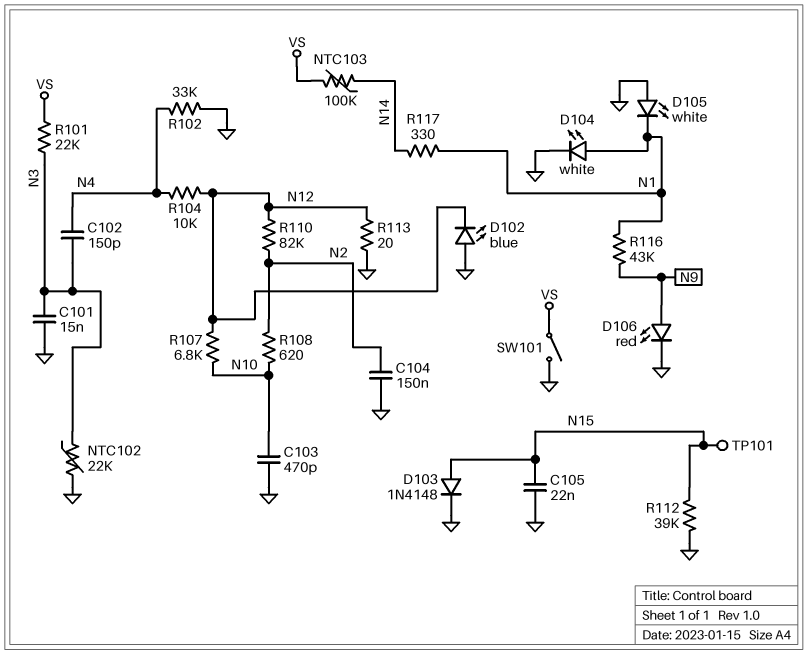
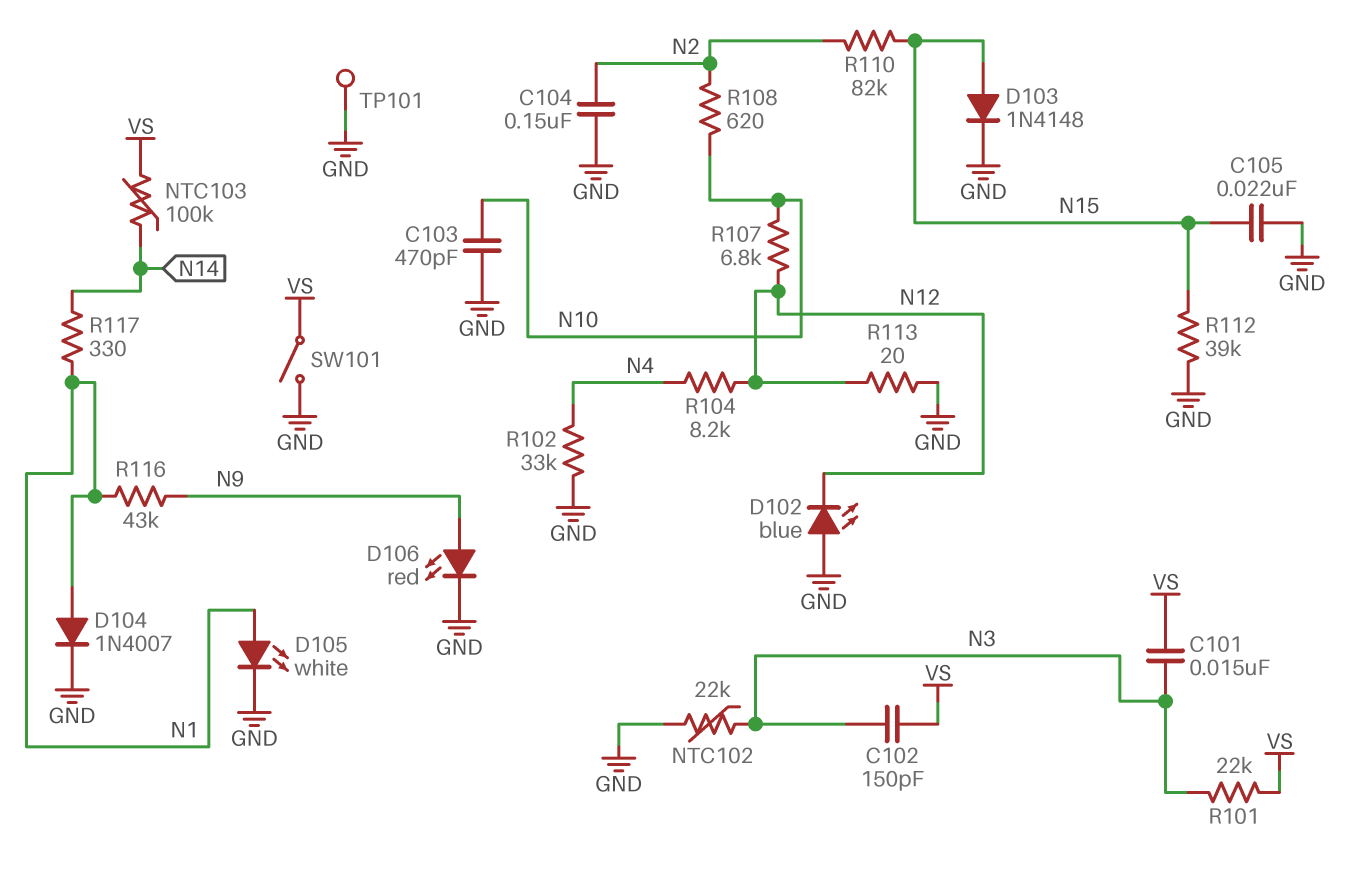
C101: 15nF (GND, N3) -> 15nF (N3, VS)
C102: 150pF (N3, N4) -> 150pF (N3, VS)
D104: LED white (A N1, K GND) -> diode 1N4007 (A N1, K GND)
D105: LED white (A GND, K N1) -> LED white (A N1, K GND)
R104: 10k (N4, N12) -> 8.2k (N4, N12)
R110: 82k (N2, N12) -> 82k (N2, N15)
TP101: test point (N15) -> test point (GND)

